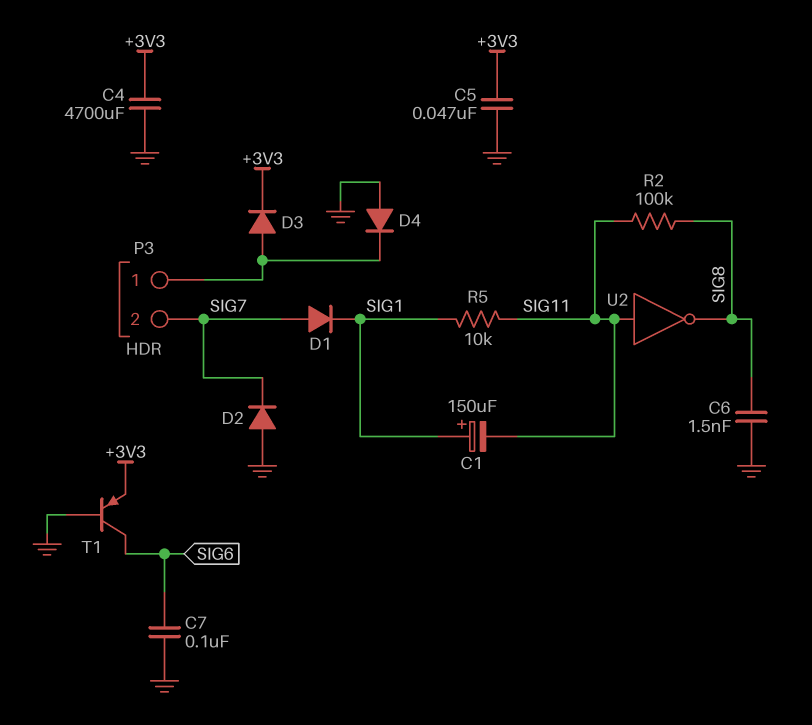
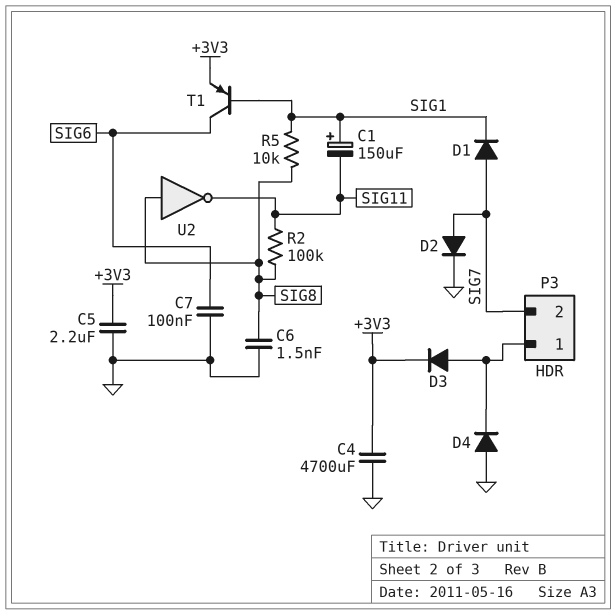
C5: 47nF (+3V3, GND) -> 2.2uF (+3V3, GND)
D2: diode (A GND, K SIG7) -> diode (A SIG7, K GND)
R5: 10k (SIG1, SIG11) -> 10k (SIG1, SIG8)
T1: PNP (B GND, C SIG6, E +3V3) -> PNP (B SIG1, C SIG6, E +3V3)
U2: NOT (in SIG11, out SIG8) -> NOT (in SIG8, out SIG11)

